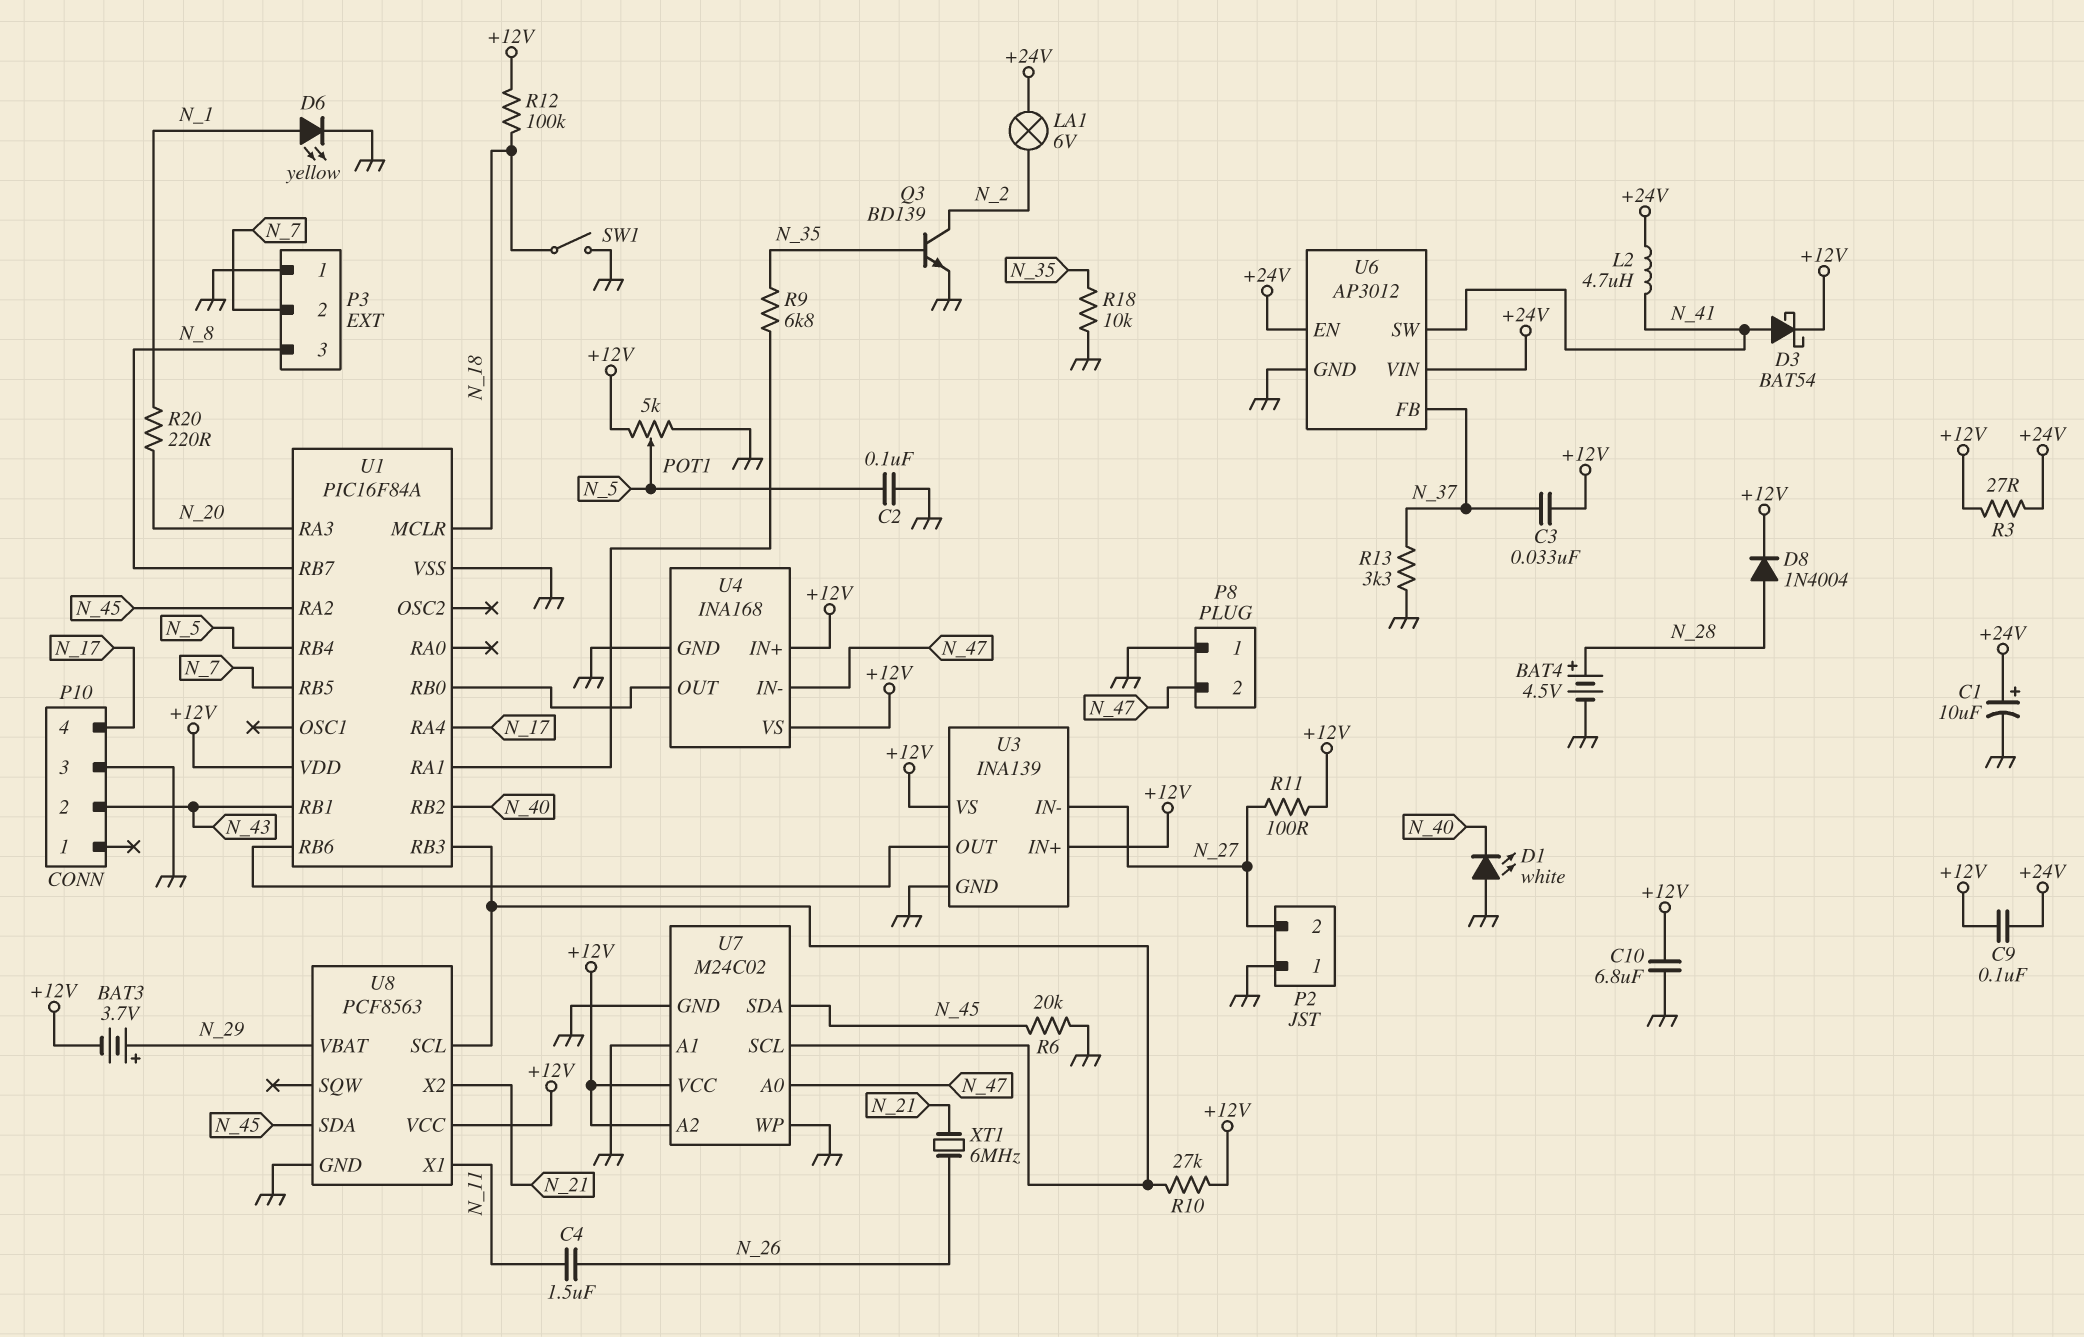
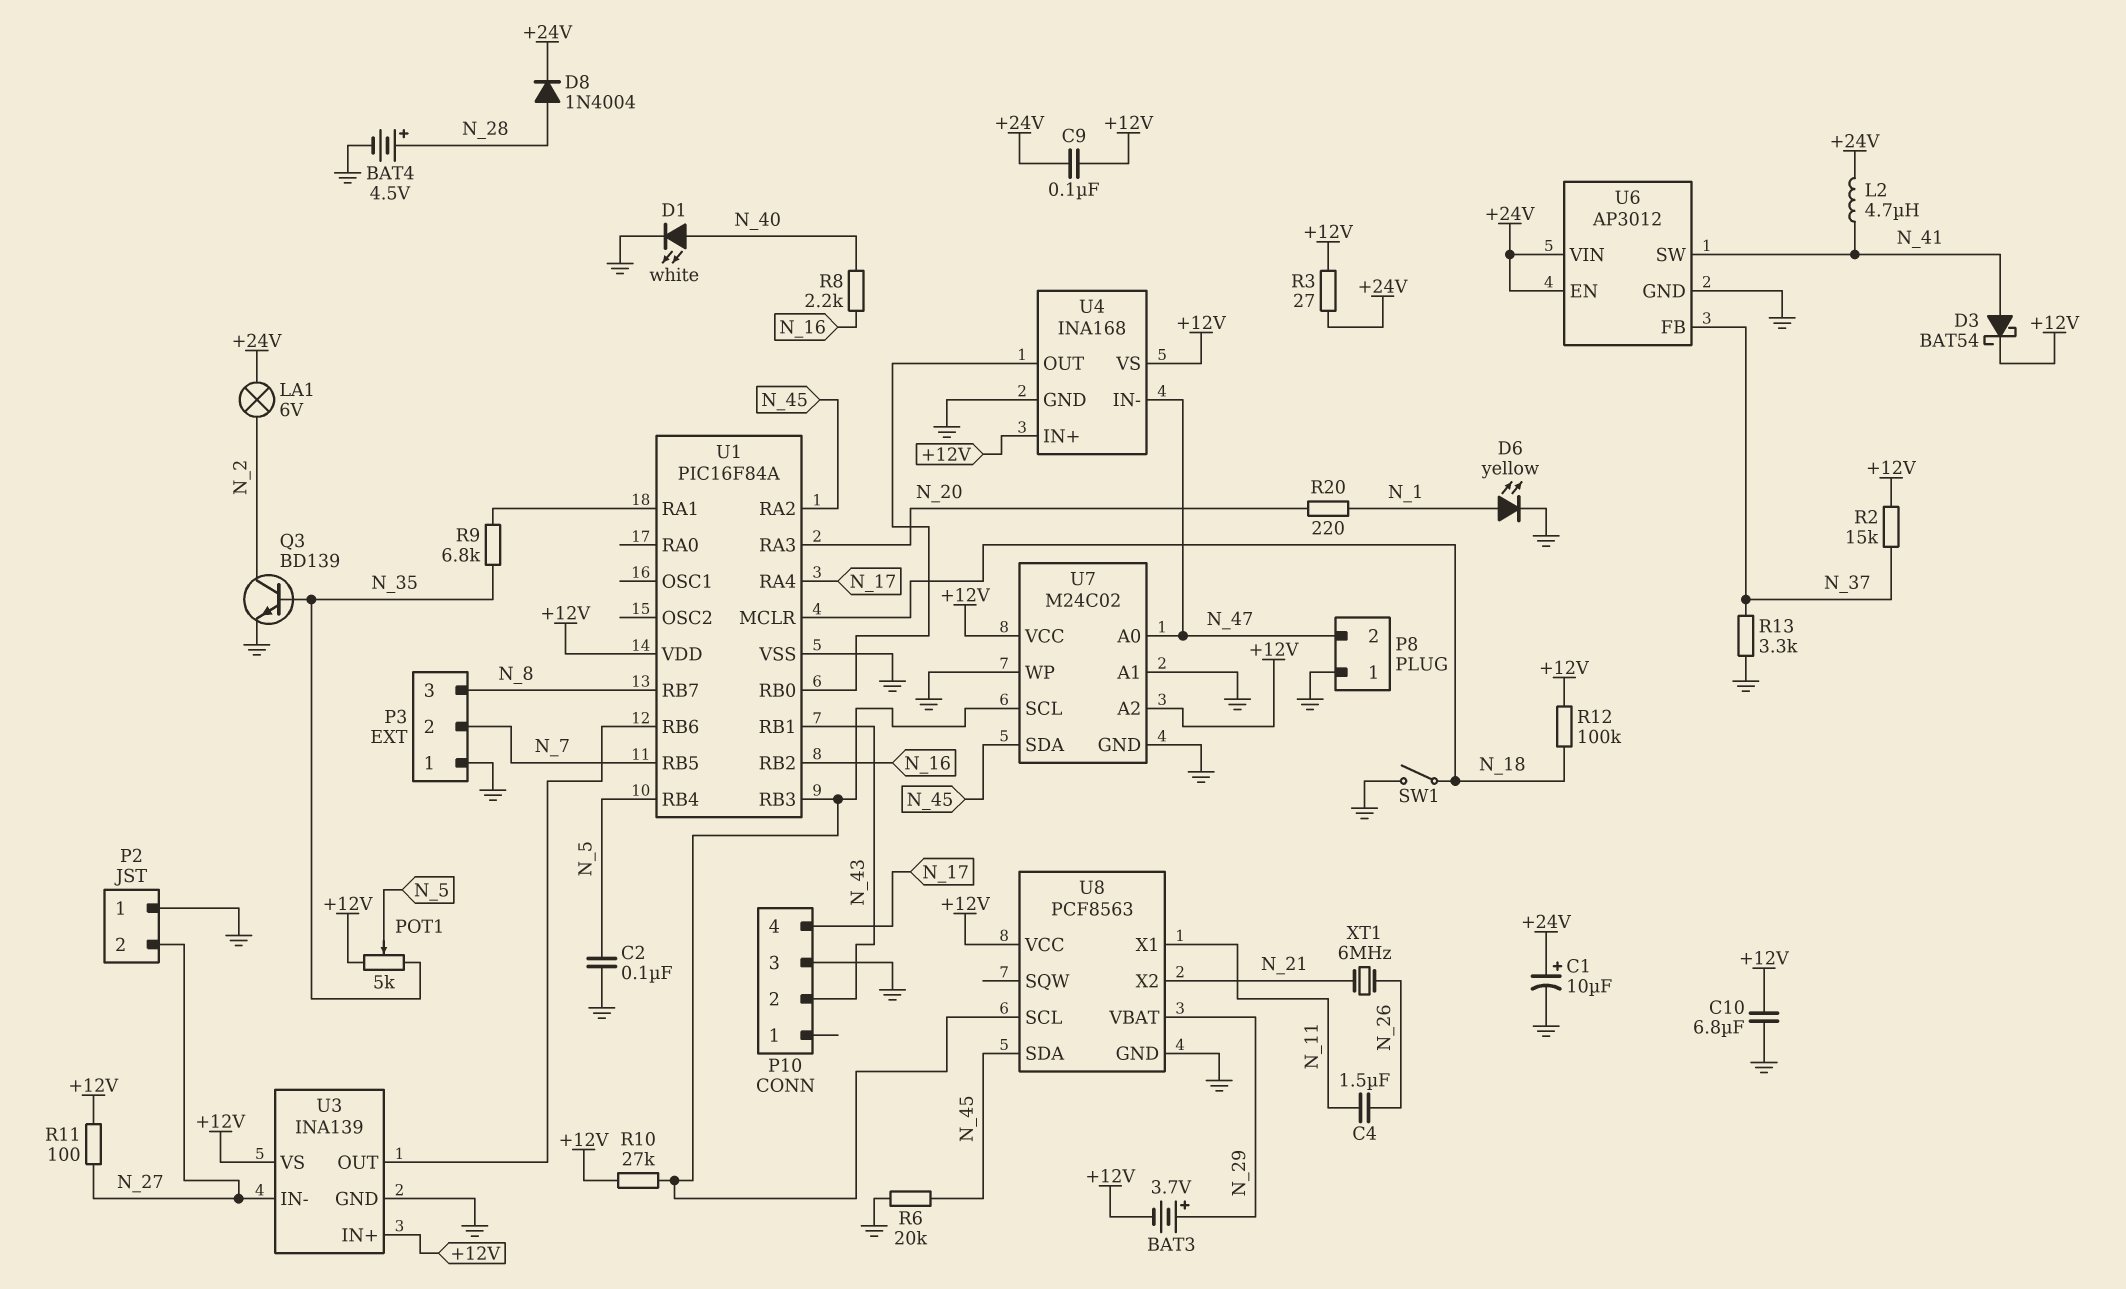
C3: 33nF (+12V, N_37) -> none
D1: LED white (A GND, K N_40) -> LED white (A N_40, K GND)
D8: diode 1N4004 (A N_28, K +12V) -> diode 1N4004 (A N_28, K +24V)
POT1: 5k (+12V, GND, wiper N_5) -> 5k (+12V, N_35, wiper N_5)
R2: none -> 15k (+12V, N_37)
R8: none -> 2.2k (N_16, N_40)
R18: 10k (GND, N_35) -> none
U1 pin RB2: N_40 -> N_16

